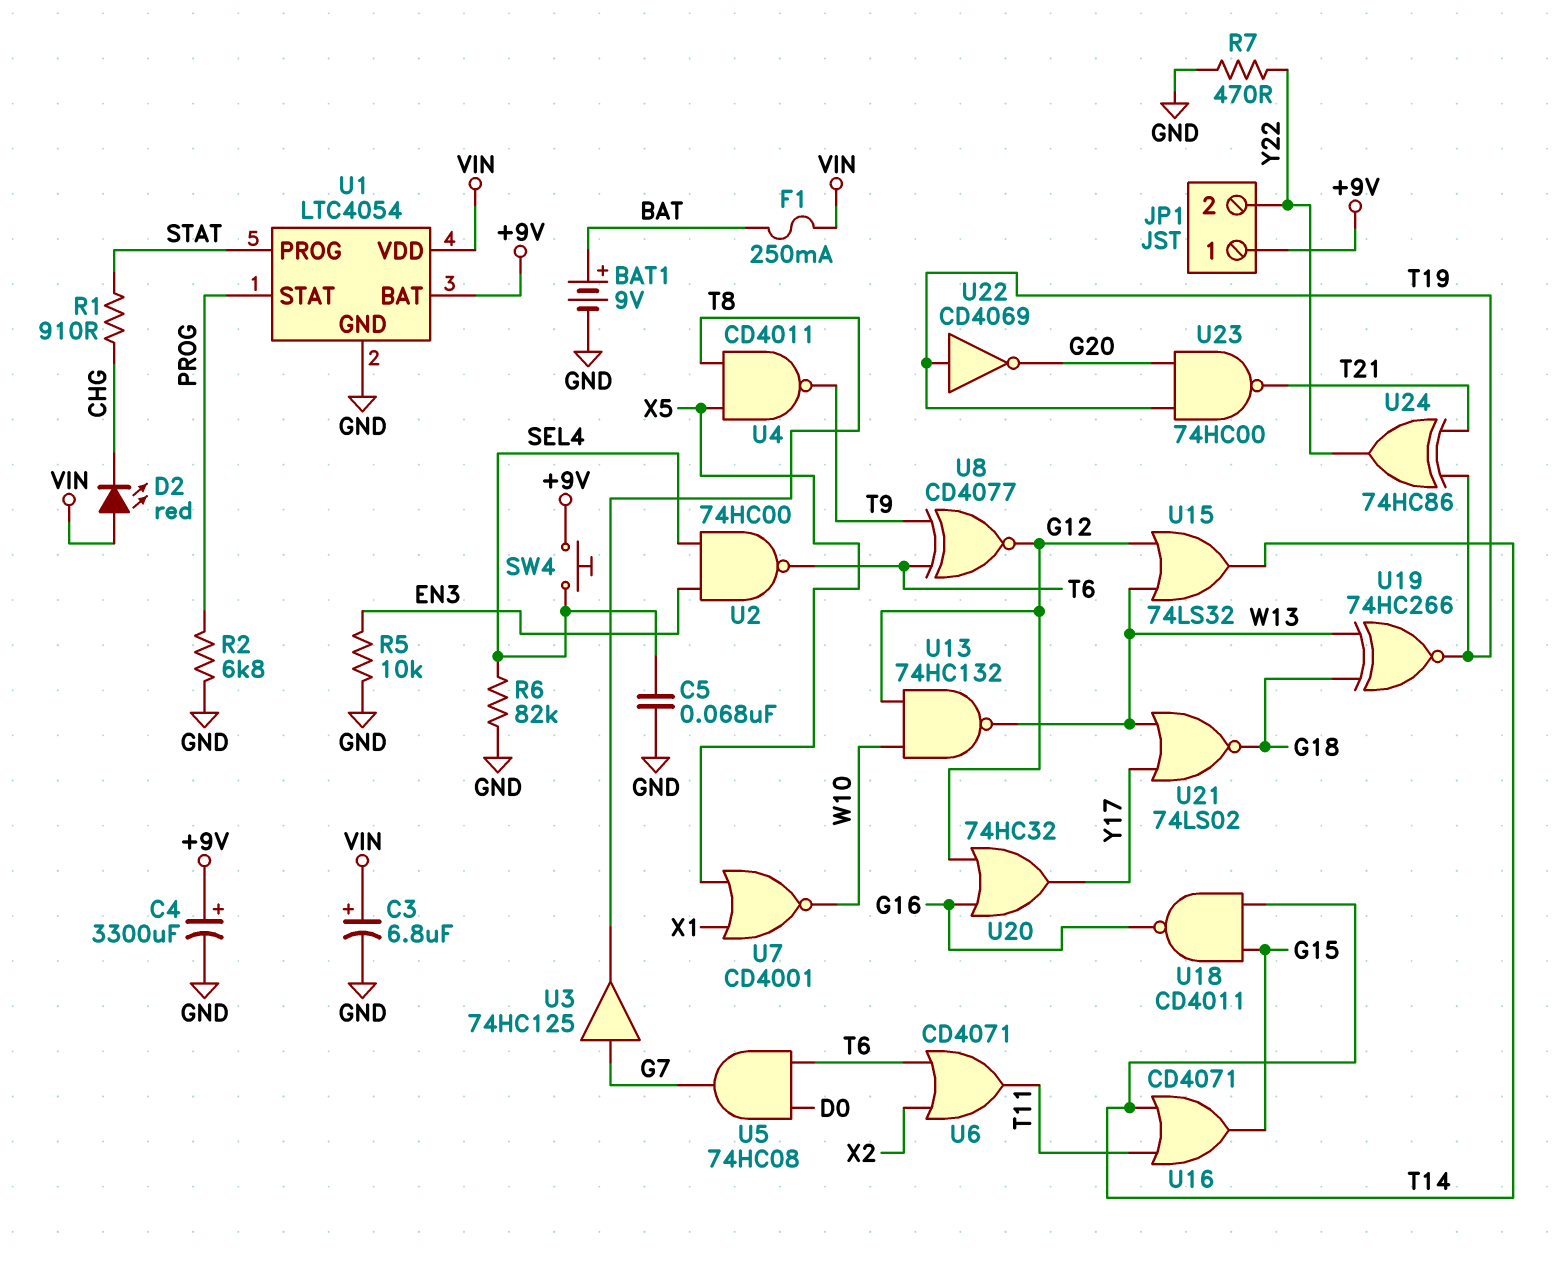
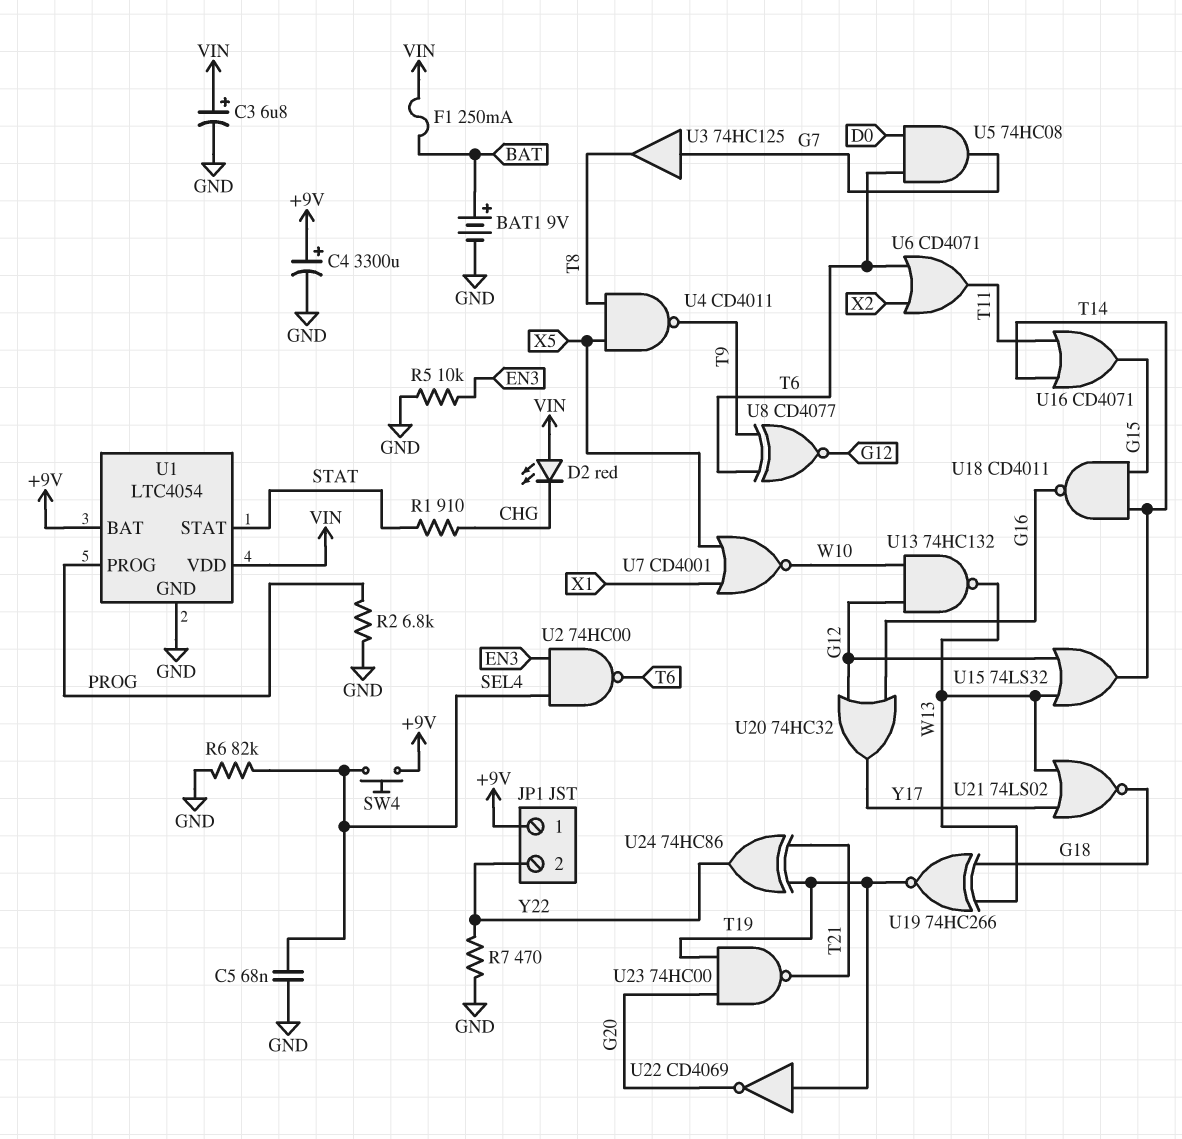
U1 pin PROG: STAT -> PROG
U1 pin STAT: PROG -> STAT

